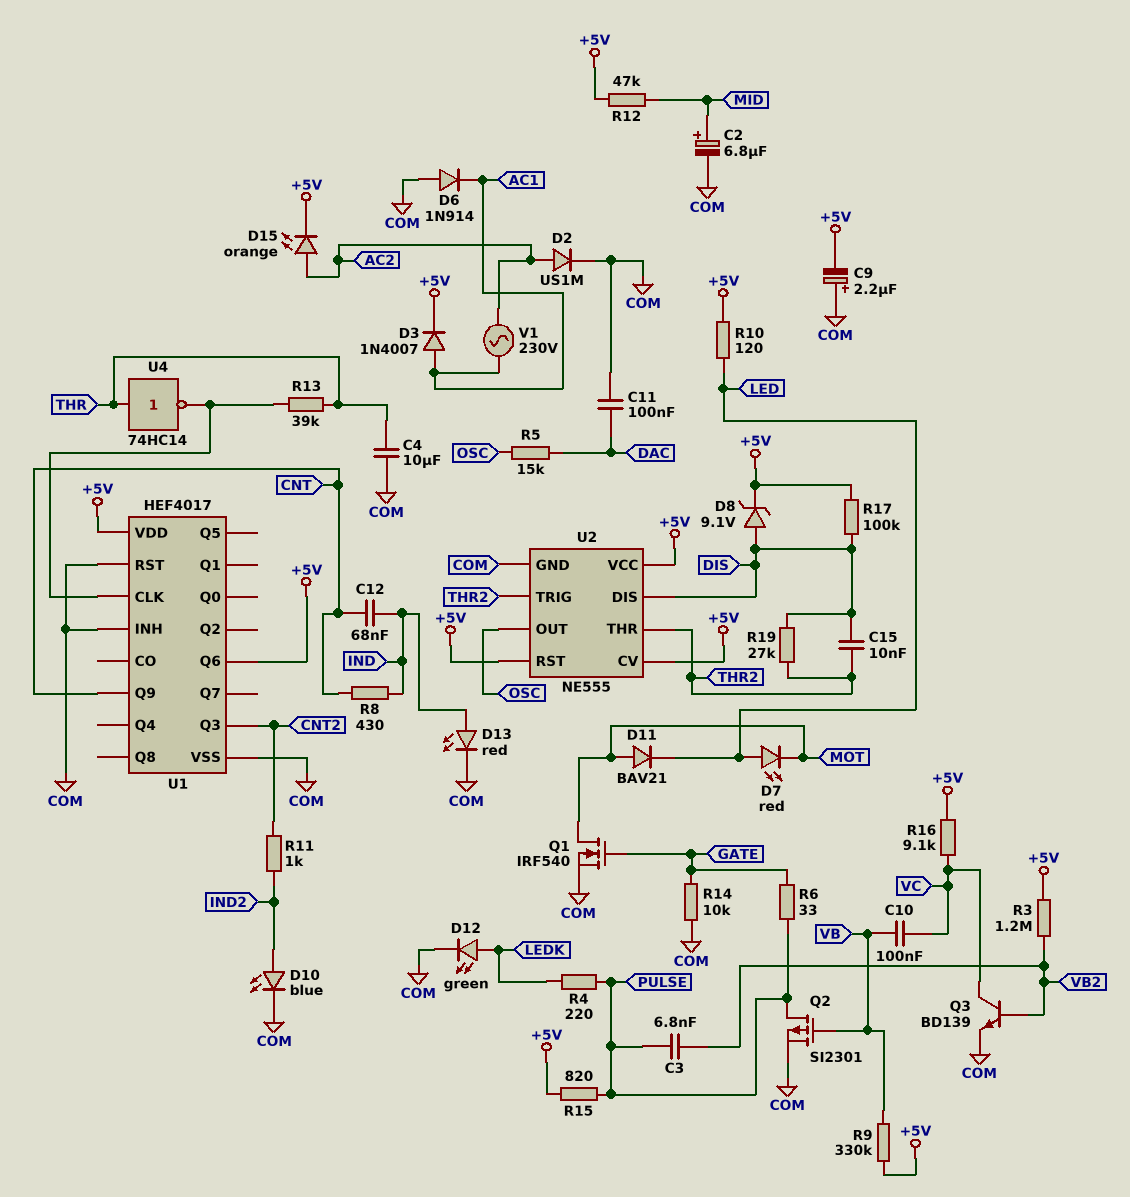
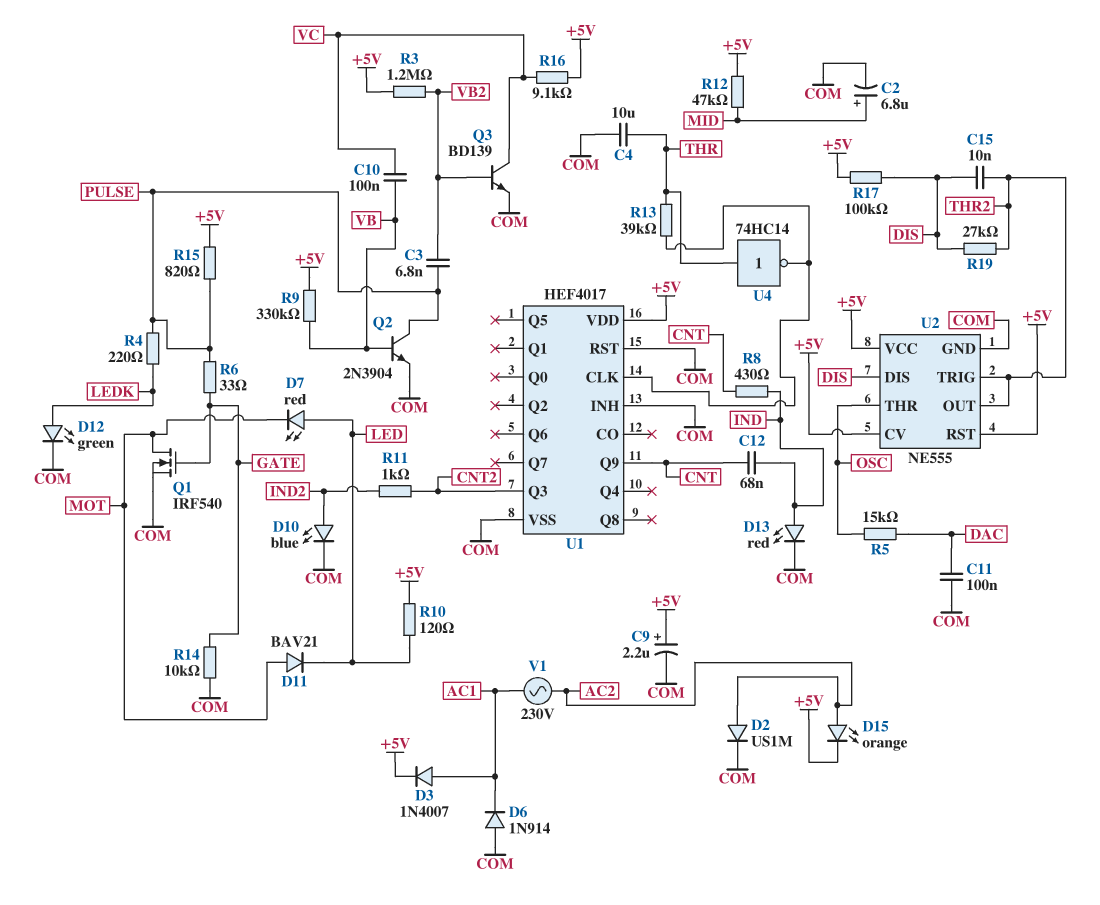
C9: 2.2uF (plus COM, minus +5V) -> 2.2uF (plus +5V, minus COM)
D8: zener 9.1V (A DIS, K +5V) -> none
Q2: PMOS SI2301 (G VB, D PULSE, S COM) -> NPN 2N3904 (B VB, C PULSE, E COM)
U1 pin Q6: +5V -> none
U2 pin OUT: OSC -> THR2
U2 pin THR: THR2 -> OSC

